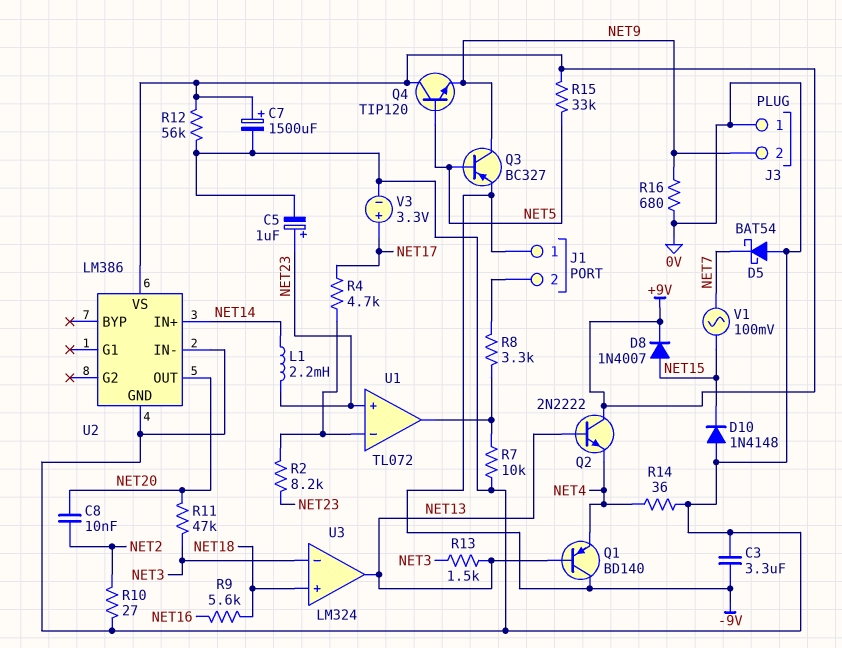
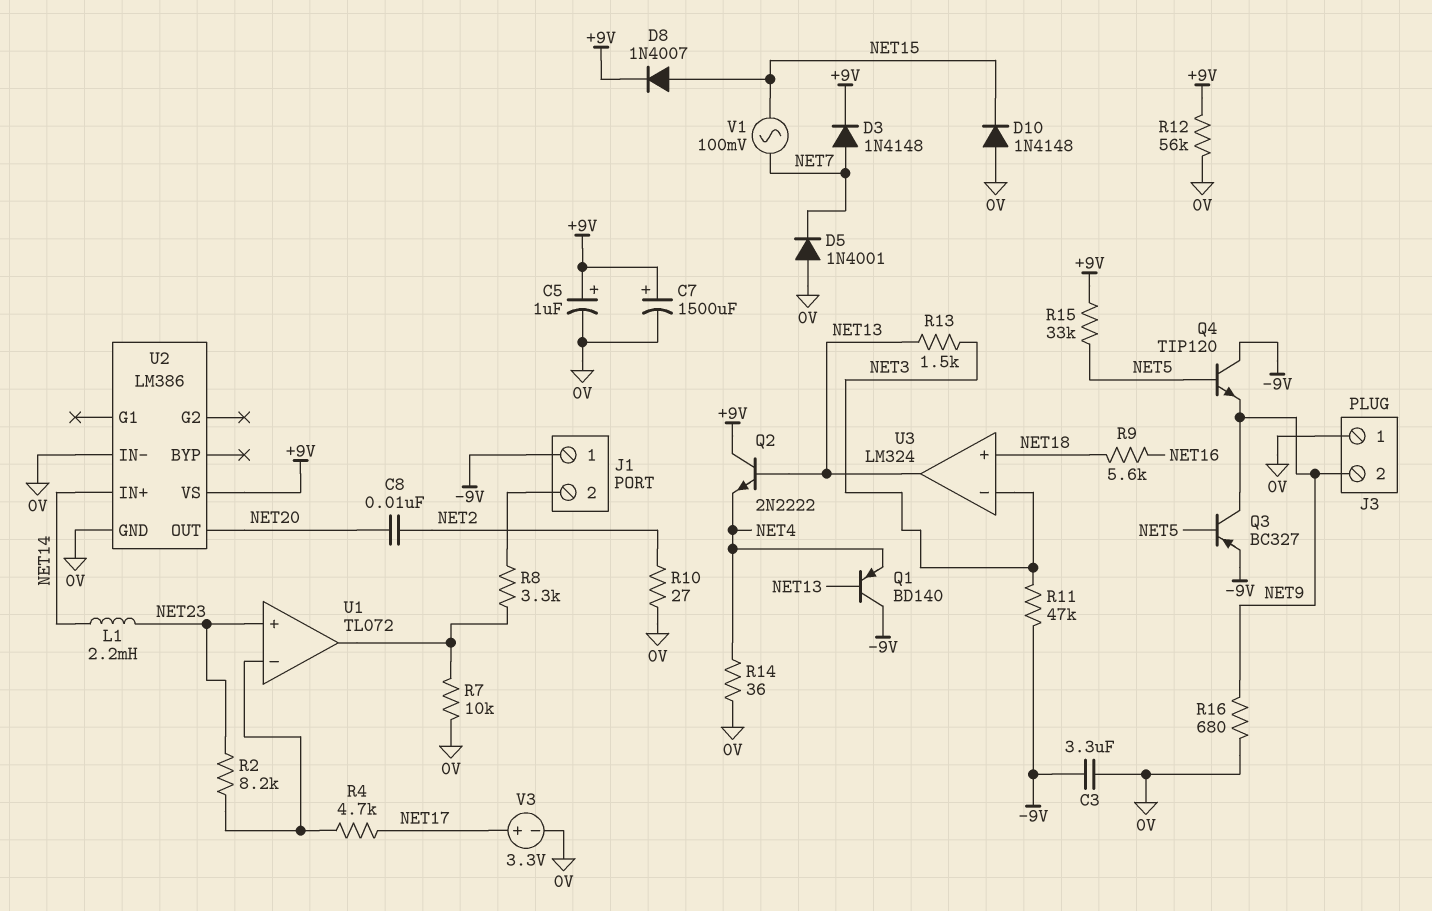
C5: 1uF (plus NET23, minus 0V) -> 1uF (plus +9V, minus 0V)
D3: none -> diode 1N4148 (A NET7, K +9V)
D5: schottky BAT54 (A 0V, K NET7) -> diode 1N4001 (A 0V, K NET7)
Q4: NPN TIP120 (B NET5, C +9V, E NET9) -> NPN TIP120 (B NET5, C -9V, E NET9)
R11: 47k (NET3, NET20) -> 47k (-9V, NET3)

